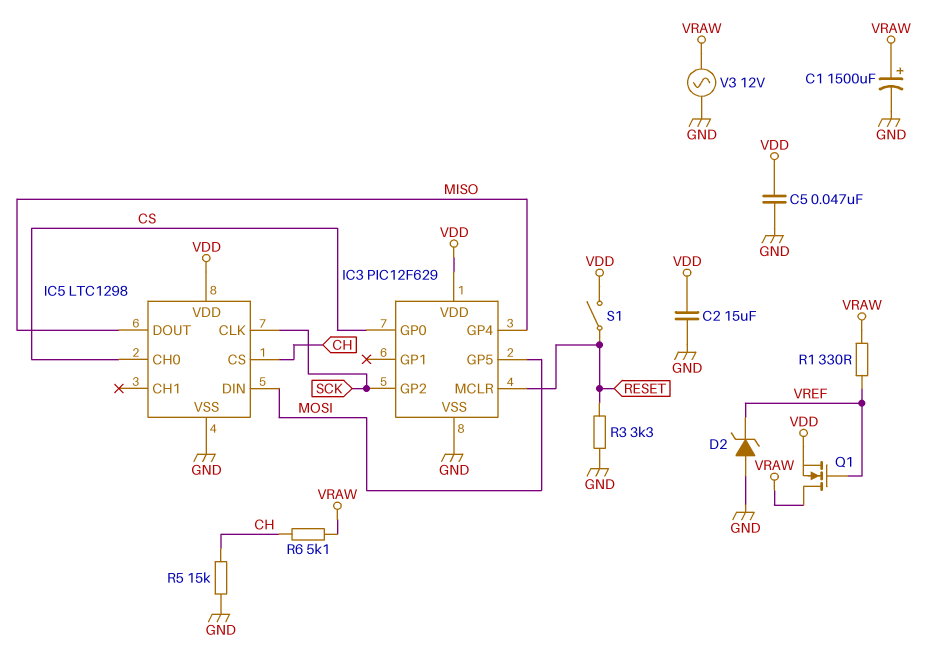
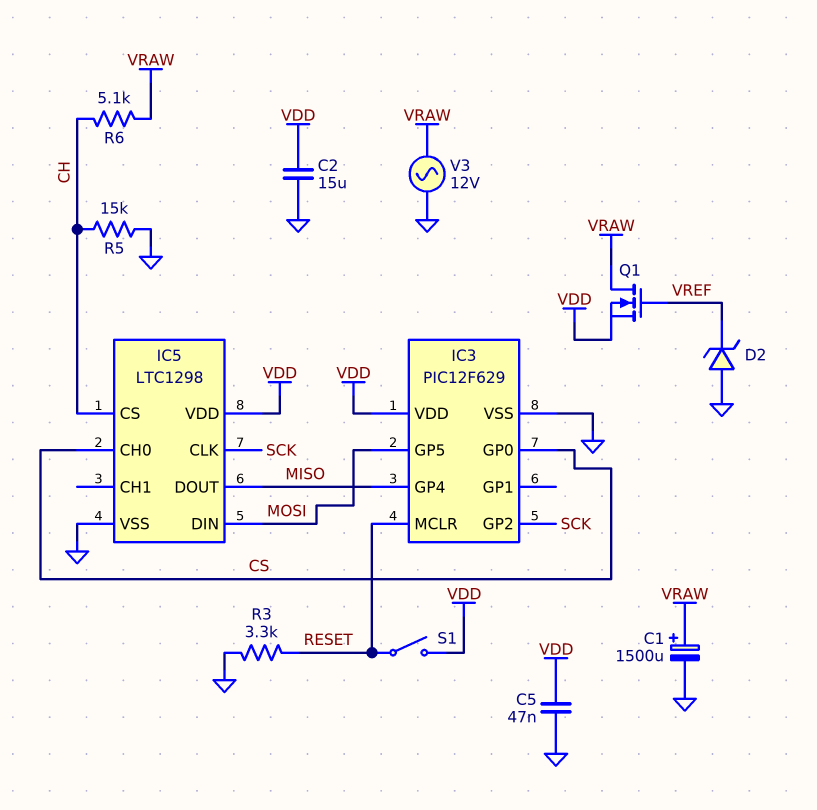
R1: 330 (VRAW, VREF) -> none

